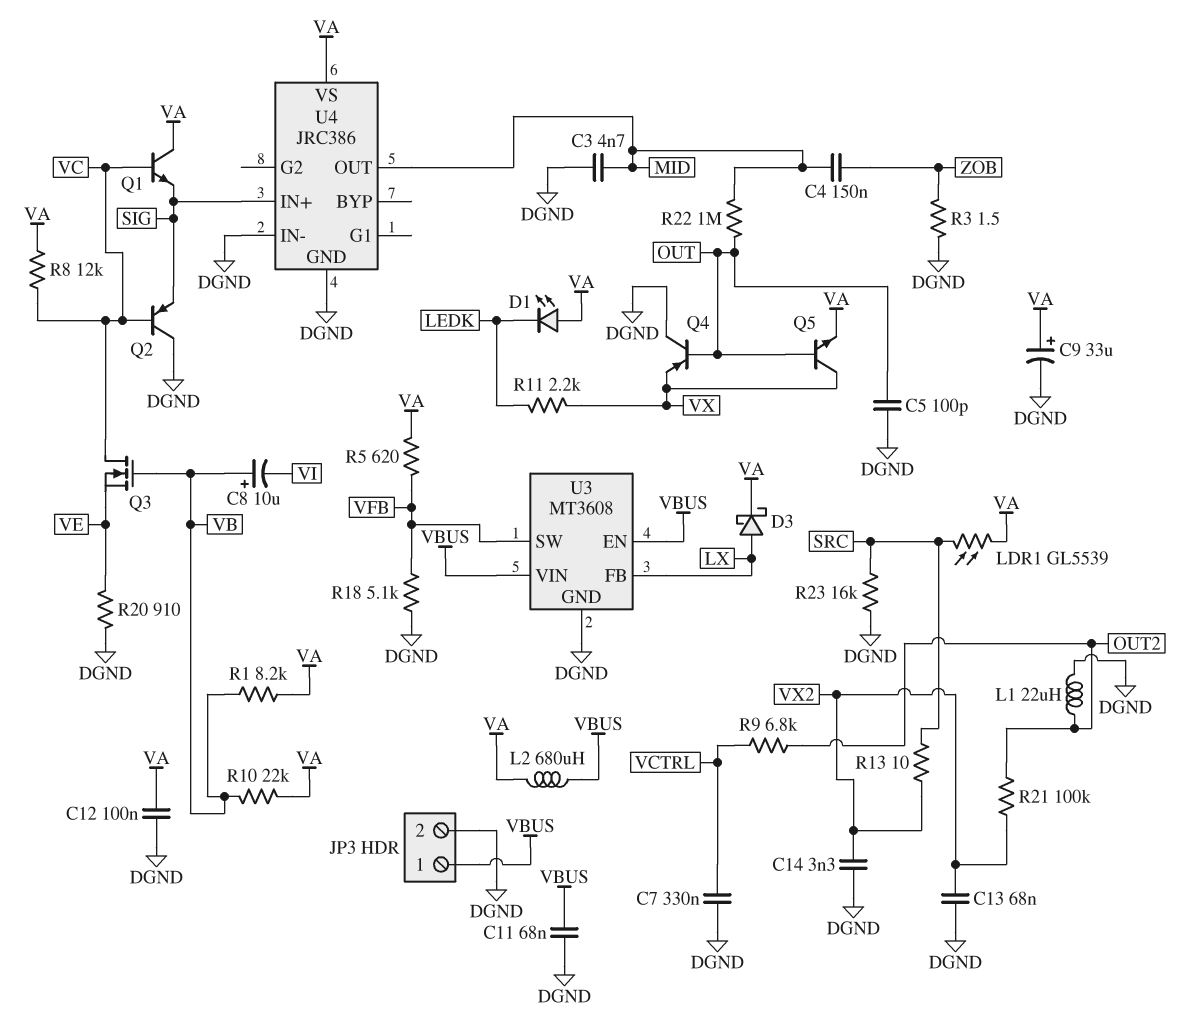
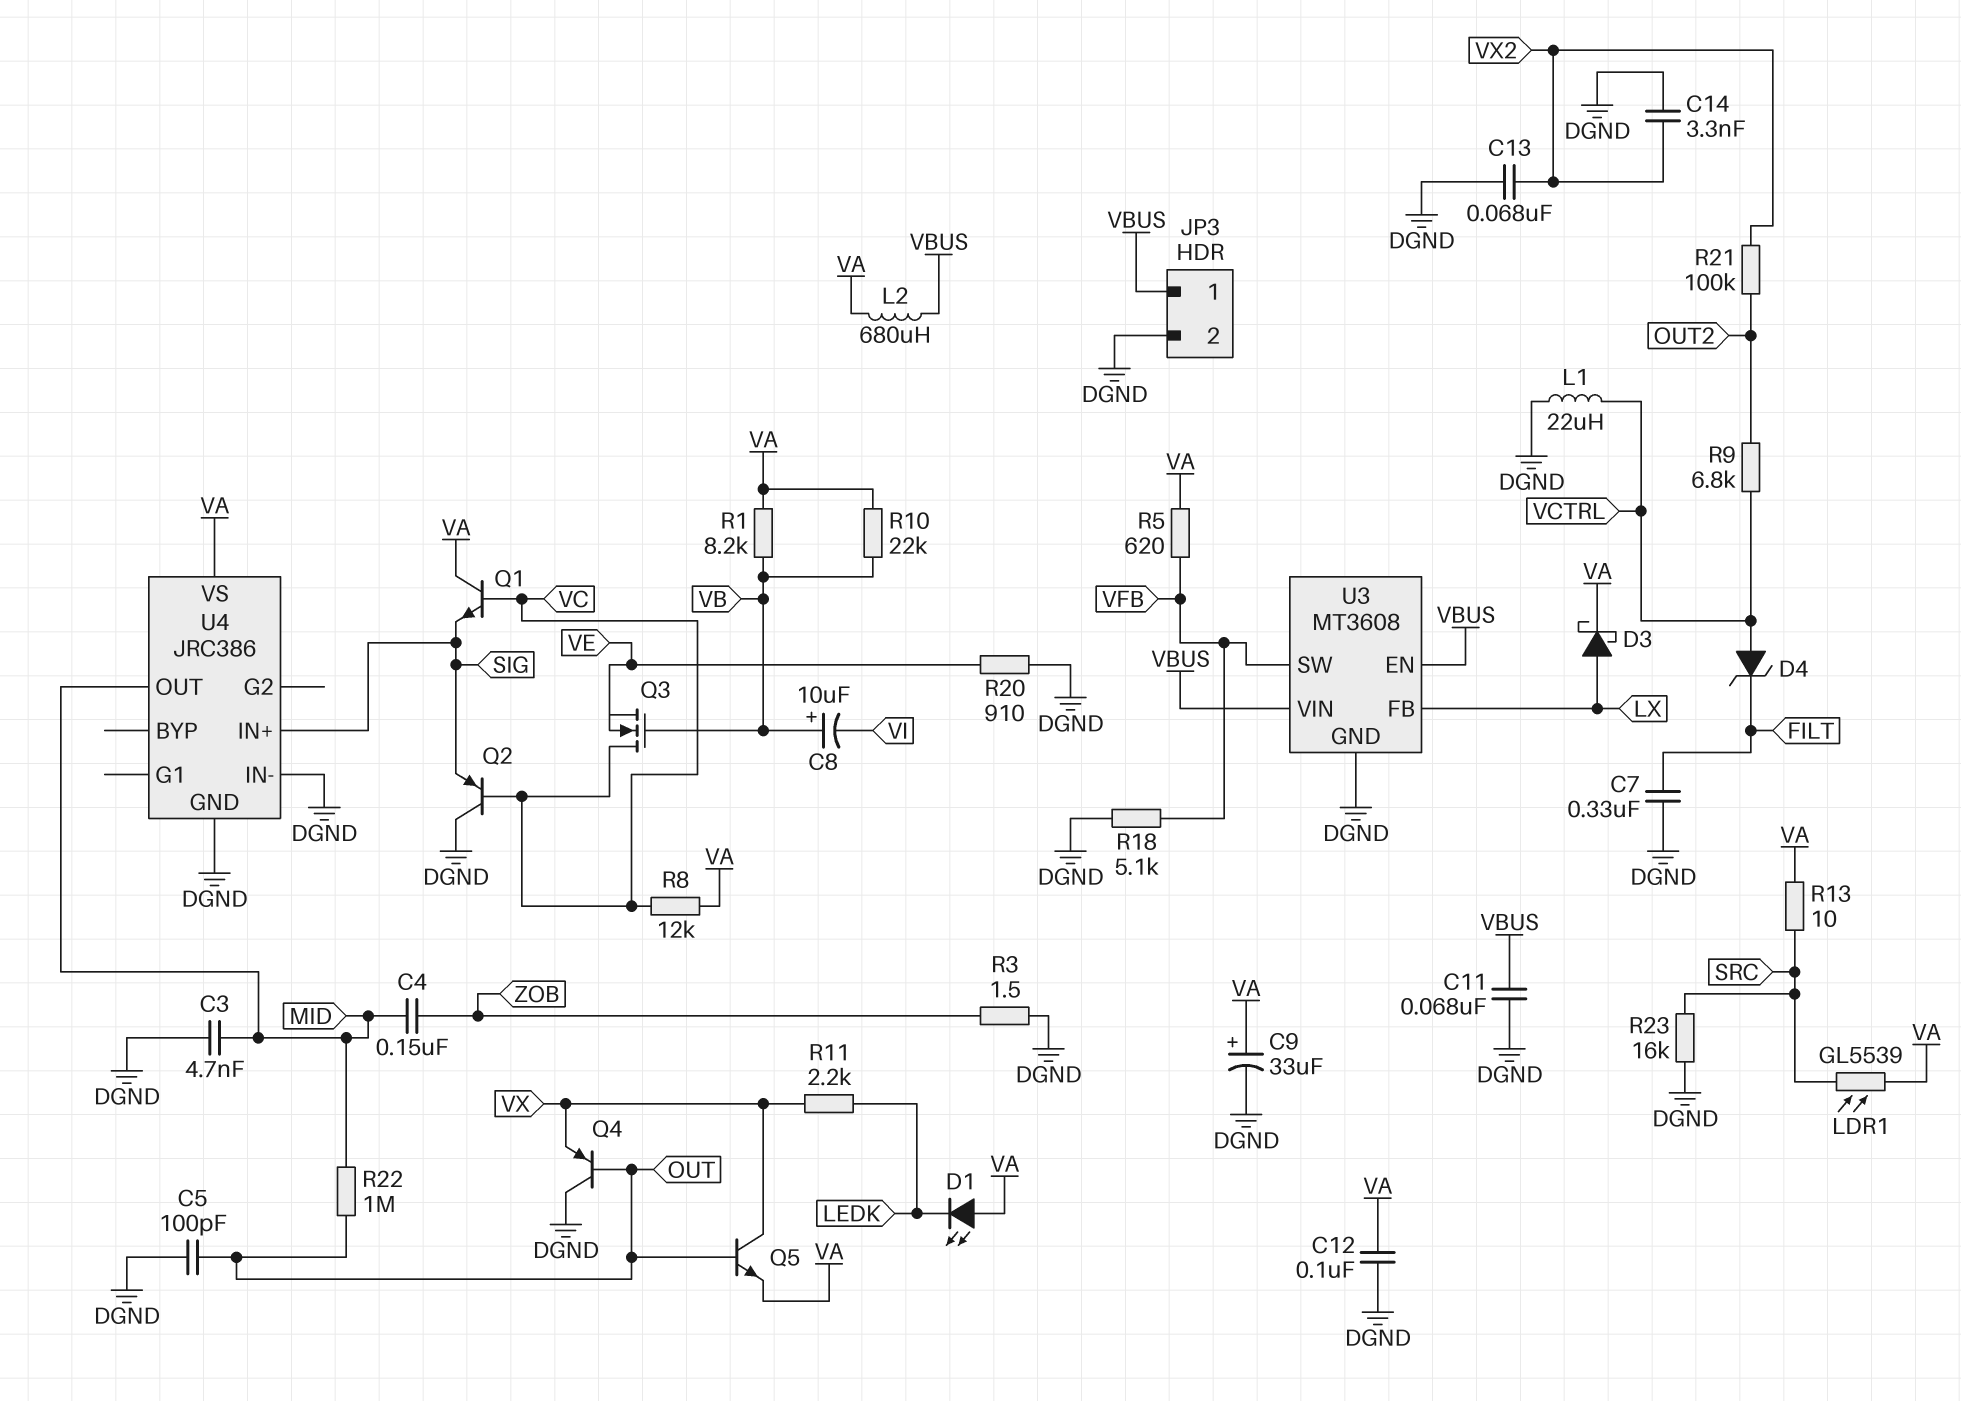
C7: 330nF (DGND, VCTRL) -> 330nF (DGND, FILT)
D4: none -> zener (A VCTRL, K FILT)
L1: 22uH (DGND, OUT2) -> 22uH (DGND, VCTRL)
R13: 10 (SRC, VX2) -> 10 (SRC, VA)

